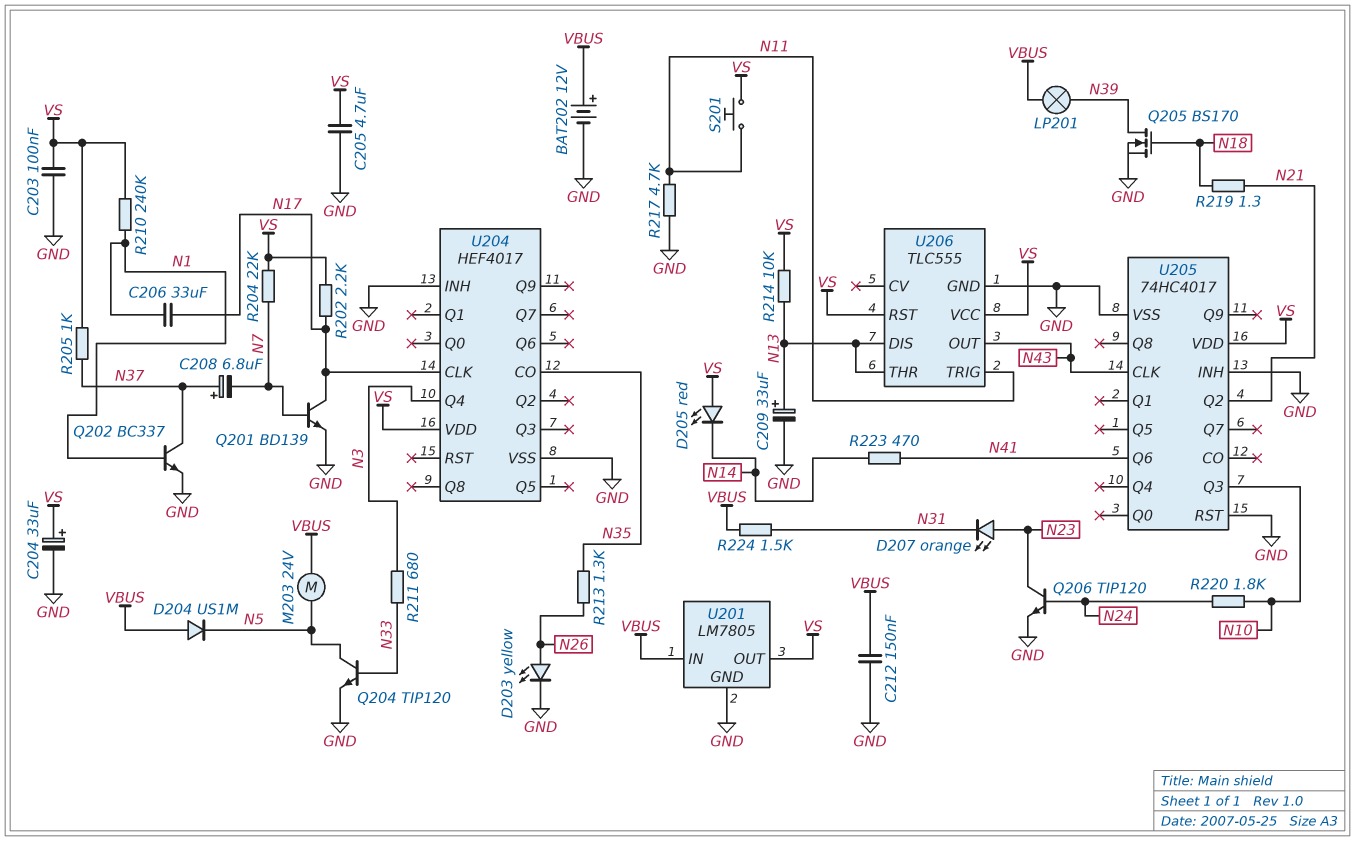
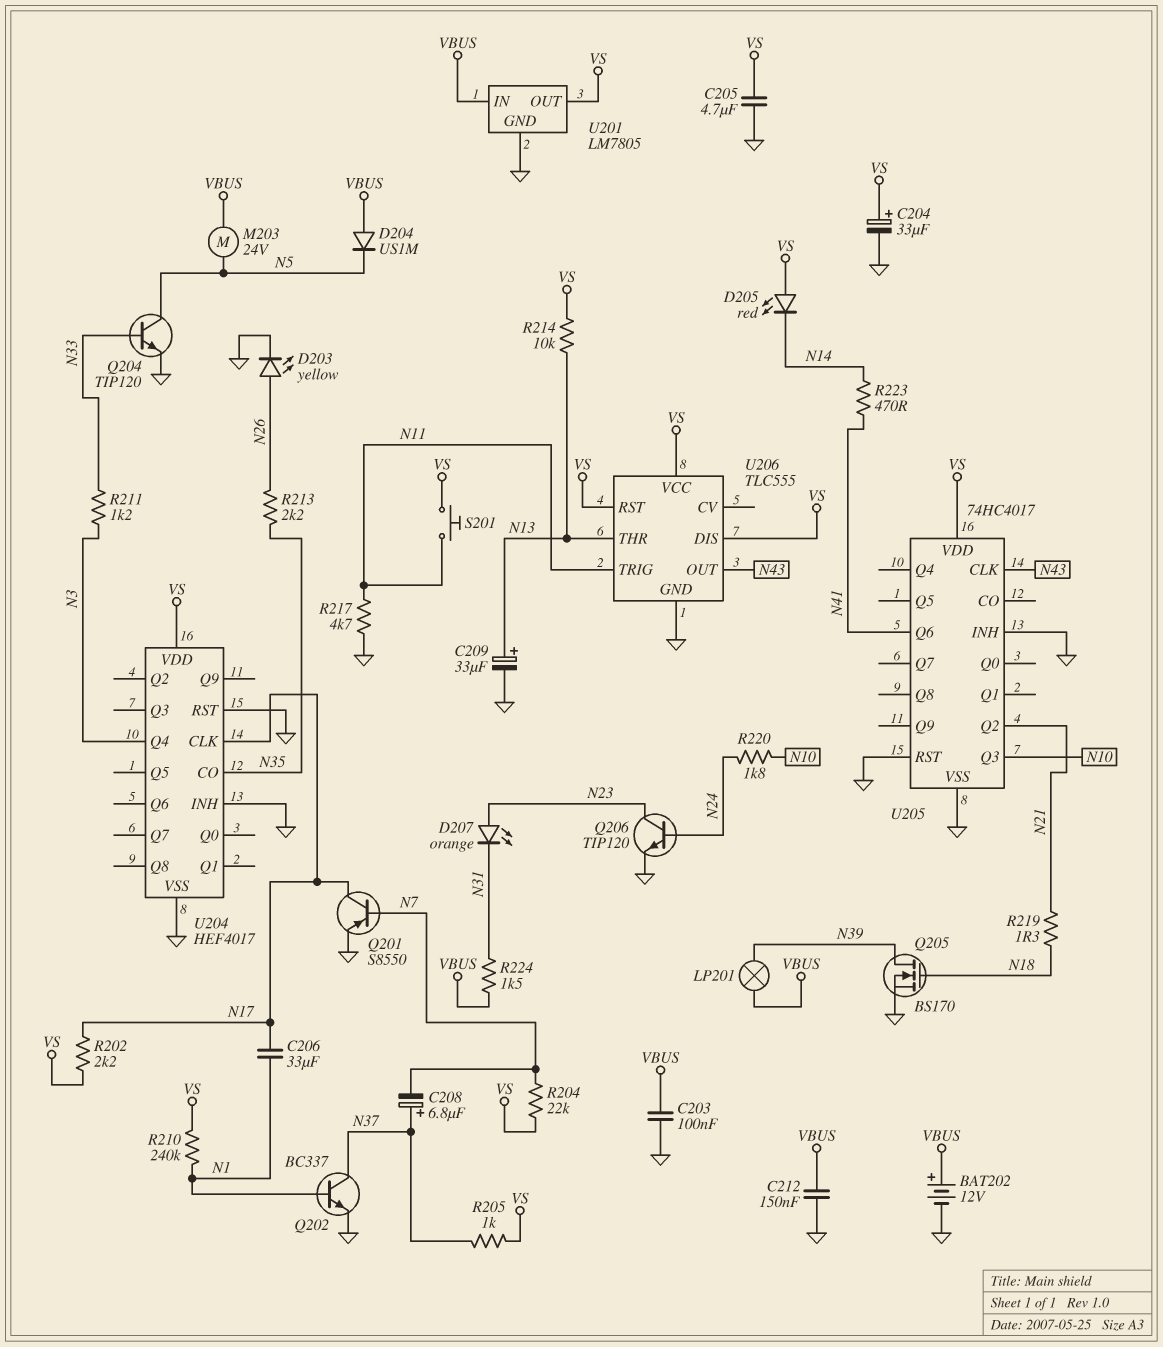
C203: 100nF (GND, VS) -> 100nF (GND, VBUS)
Q201: NPN BD139 (B N7, C N17, E GND) -> PNP S8550 (B N7, C N17, E GND)
R211: 680 (N3, N33) -> 1.2k (N3, N33)
R213: 1.3k (N26, N35) -> 2.2k (N26, N35)
U204 pin RST: none -> GND
U206 pin DIS: N13 -> VS

